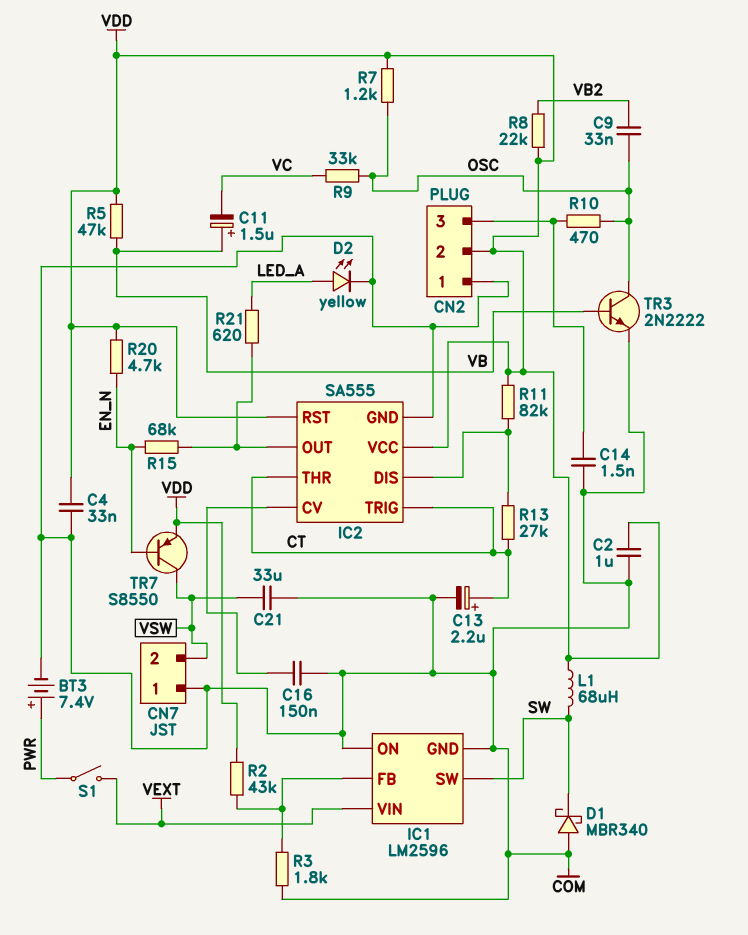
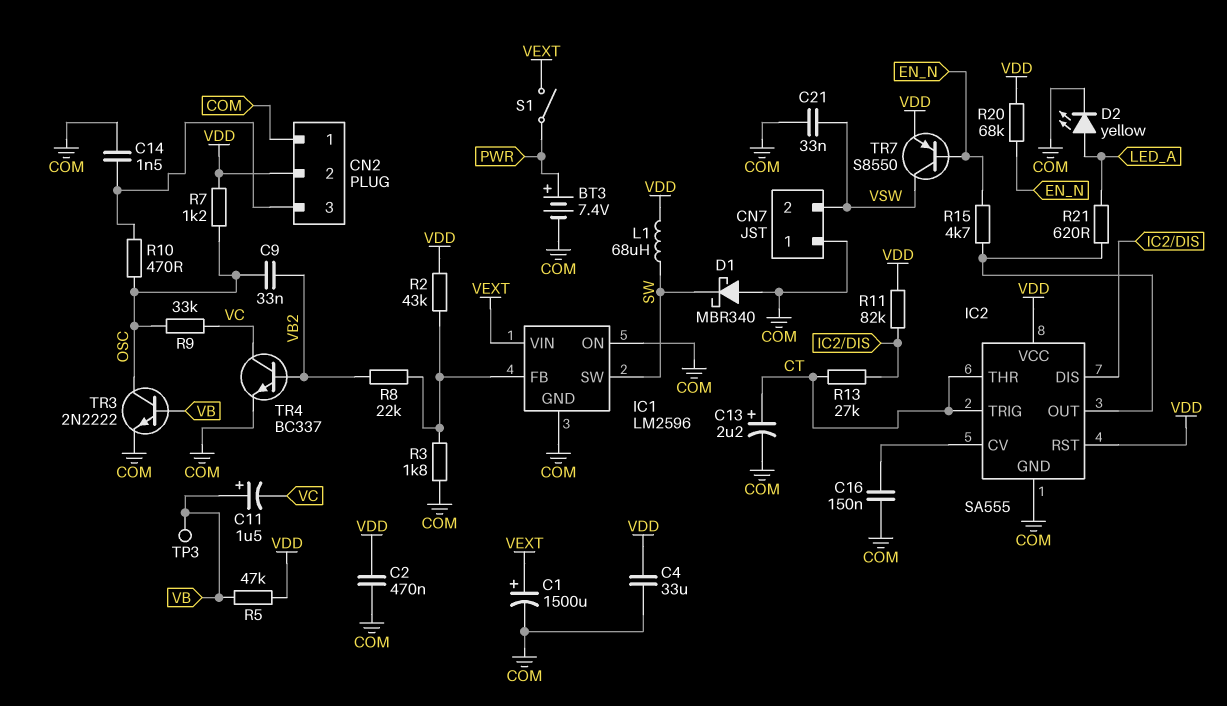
C1: none -> 1500uF (plus VEXT, minus COM)
C2: 1uF (COM, VDD) -> 470nF (COM, VDD)
C4: 33nF (COM, VDD) -> 33uF (COM, VDD)
C21: 33uF (COM, VSW) -> 33nF (COM, VSW)
R8: 22k (VB2, VDD) -> 22k (IC1/FB, VB2)
R15: 68k (EN_N, IC2/OUT) -> 4.7k (EN_N, IC2/OUT)
R20: 4.7k (EN_N, VDD) -> 68k (EN_N, VDD)
TP3: none -> test point (VB)
TR4: none -> NPN BC337 (B VB2, C VC, E COM)

